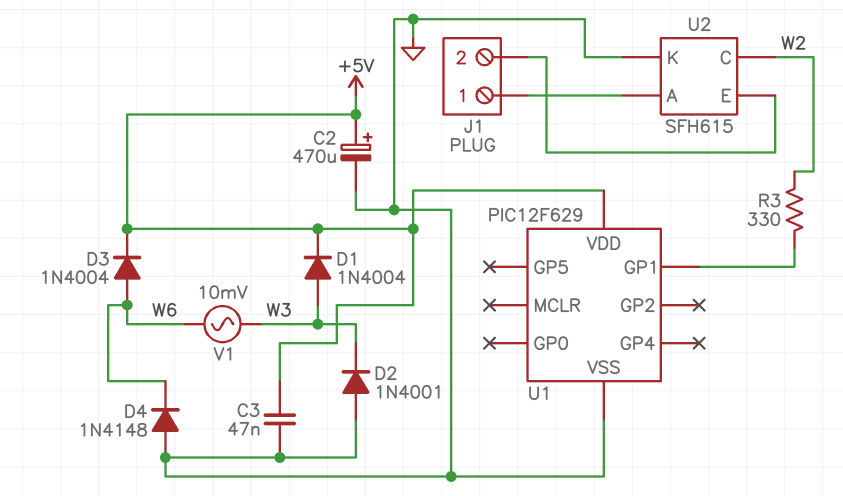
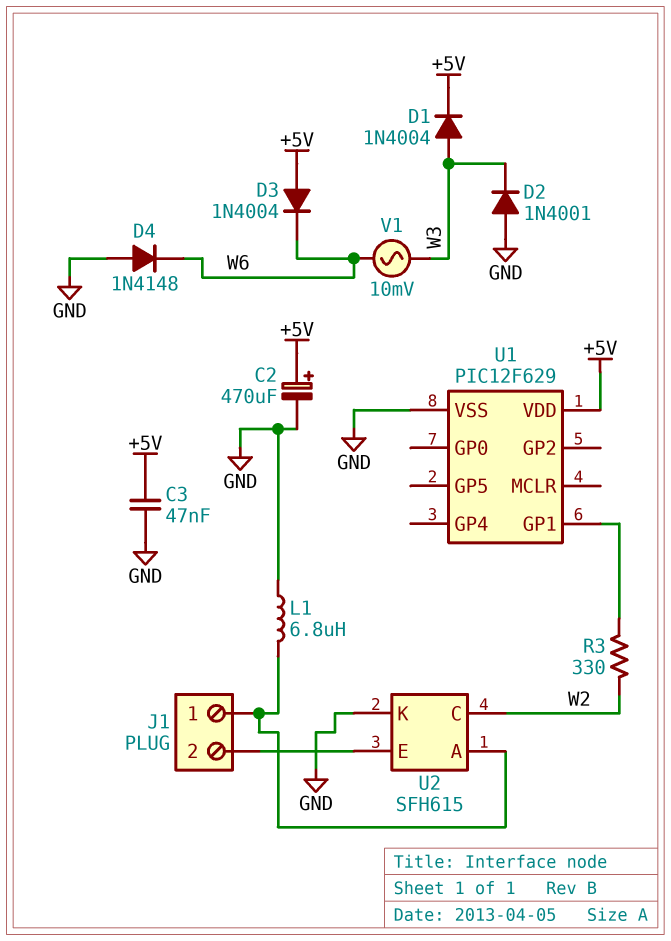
D3: diode 1N4004 (A W6, K +5V) -> diode 1N4004 (A +5V, K W6)
L1: none -> 6.8uH (GND, J1/1)

